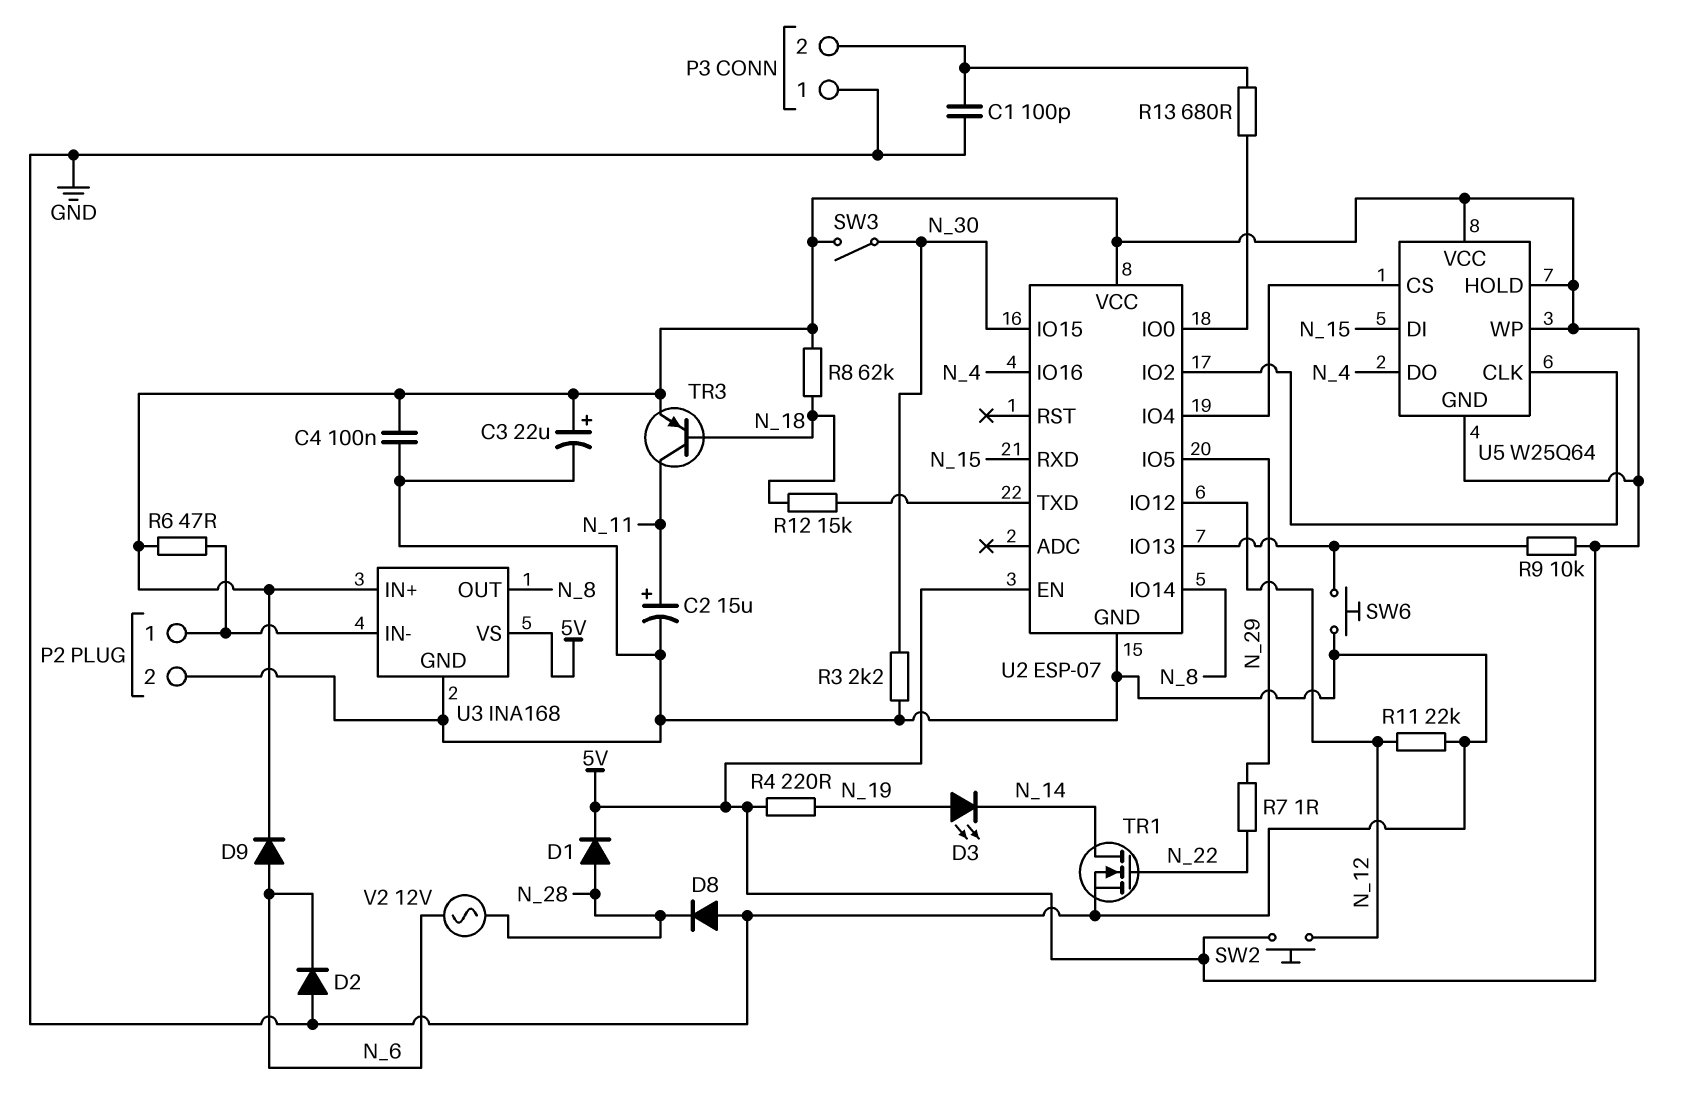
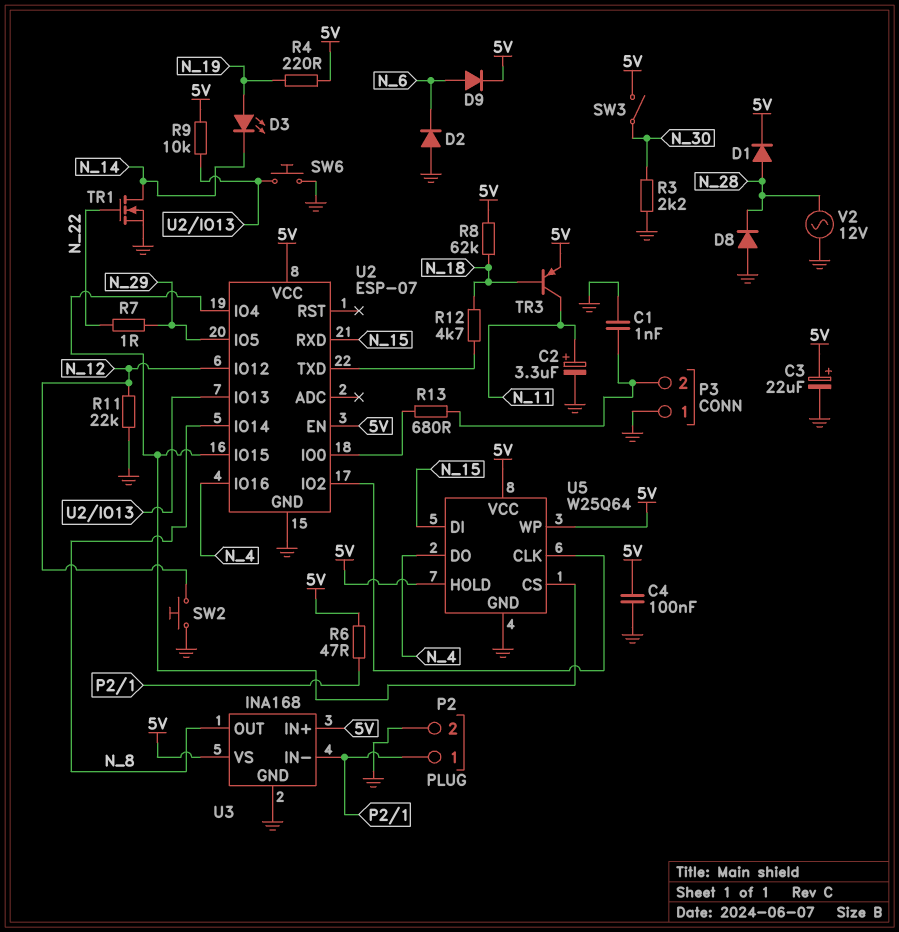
C1: 100pF (GND, P3/2) -> 1nF (GND, P3/2)
C2: 15uF (plus N_11, minus GND) -> 3.3uF (plus N_11, minus GND)
R12: 15k (N_18, U2/TXD) -> 4.7k (N_18, U2/TXD)
SW2: button (5V, N_12) -> button (GND, N_12)
U2 pin IO15: N_30 -> U2/IO4
U5 pin GND: 5V -> GND
V2: AC 12V (N_6, N_28) -> AC 12V (GND, N_28)

